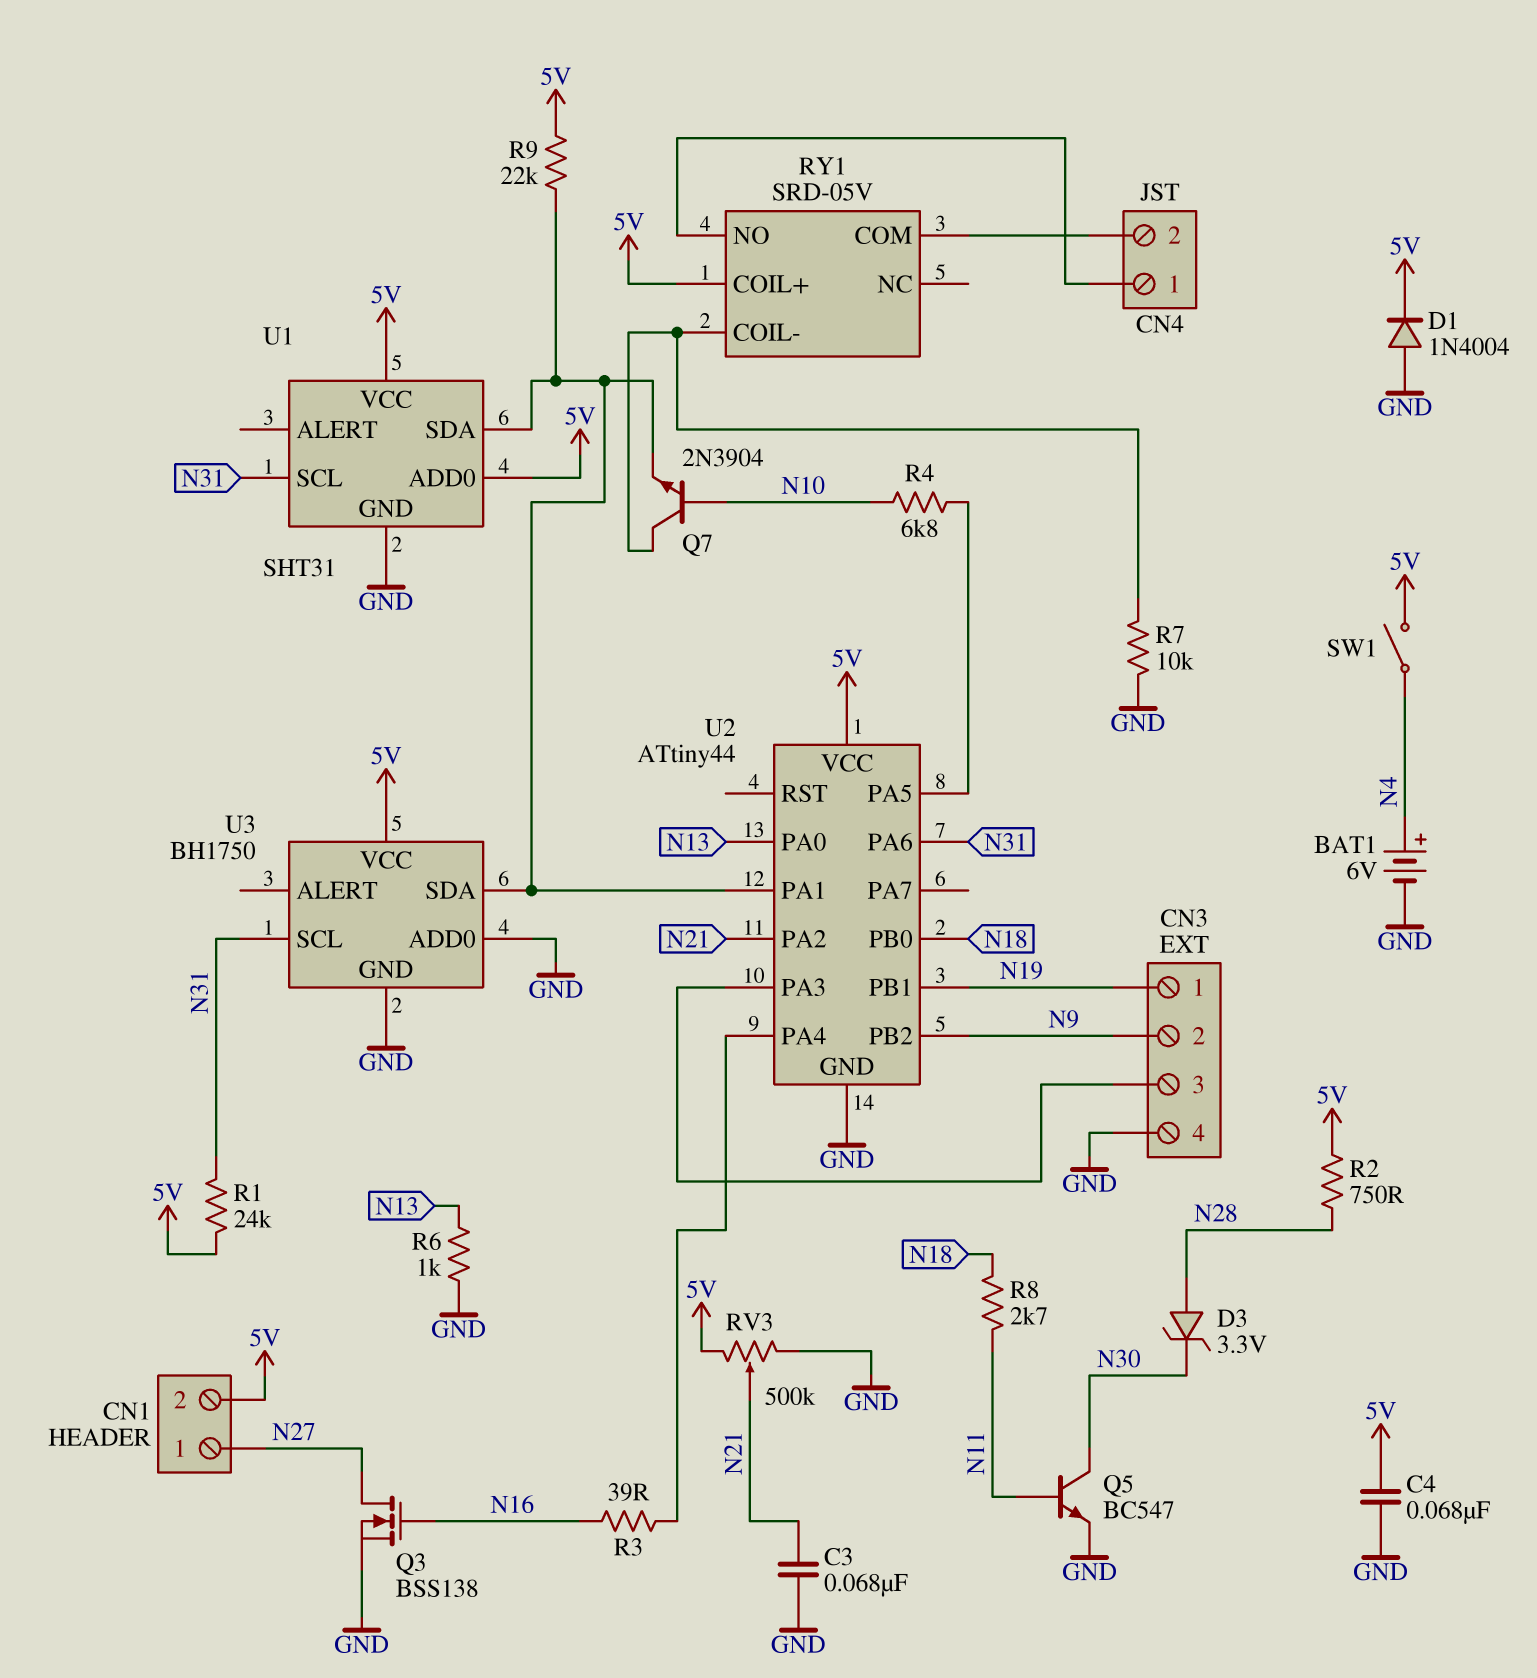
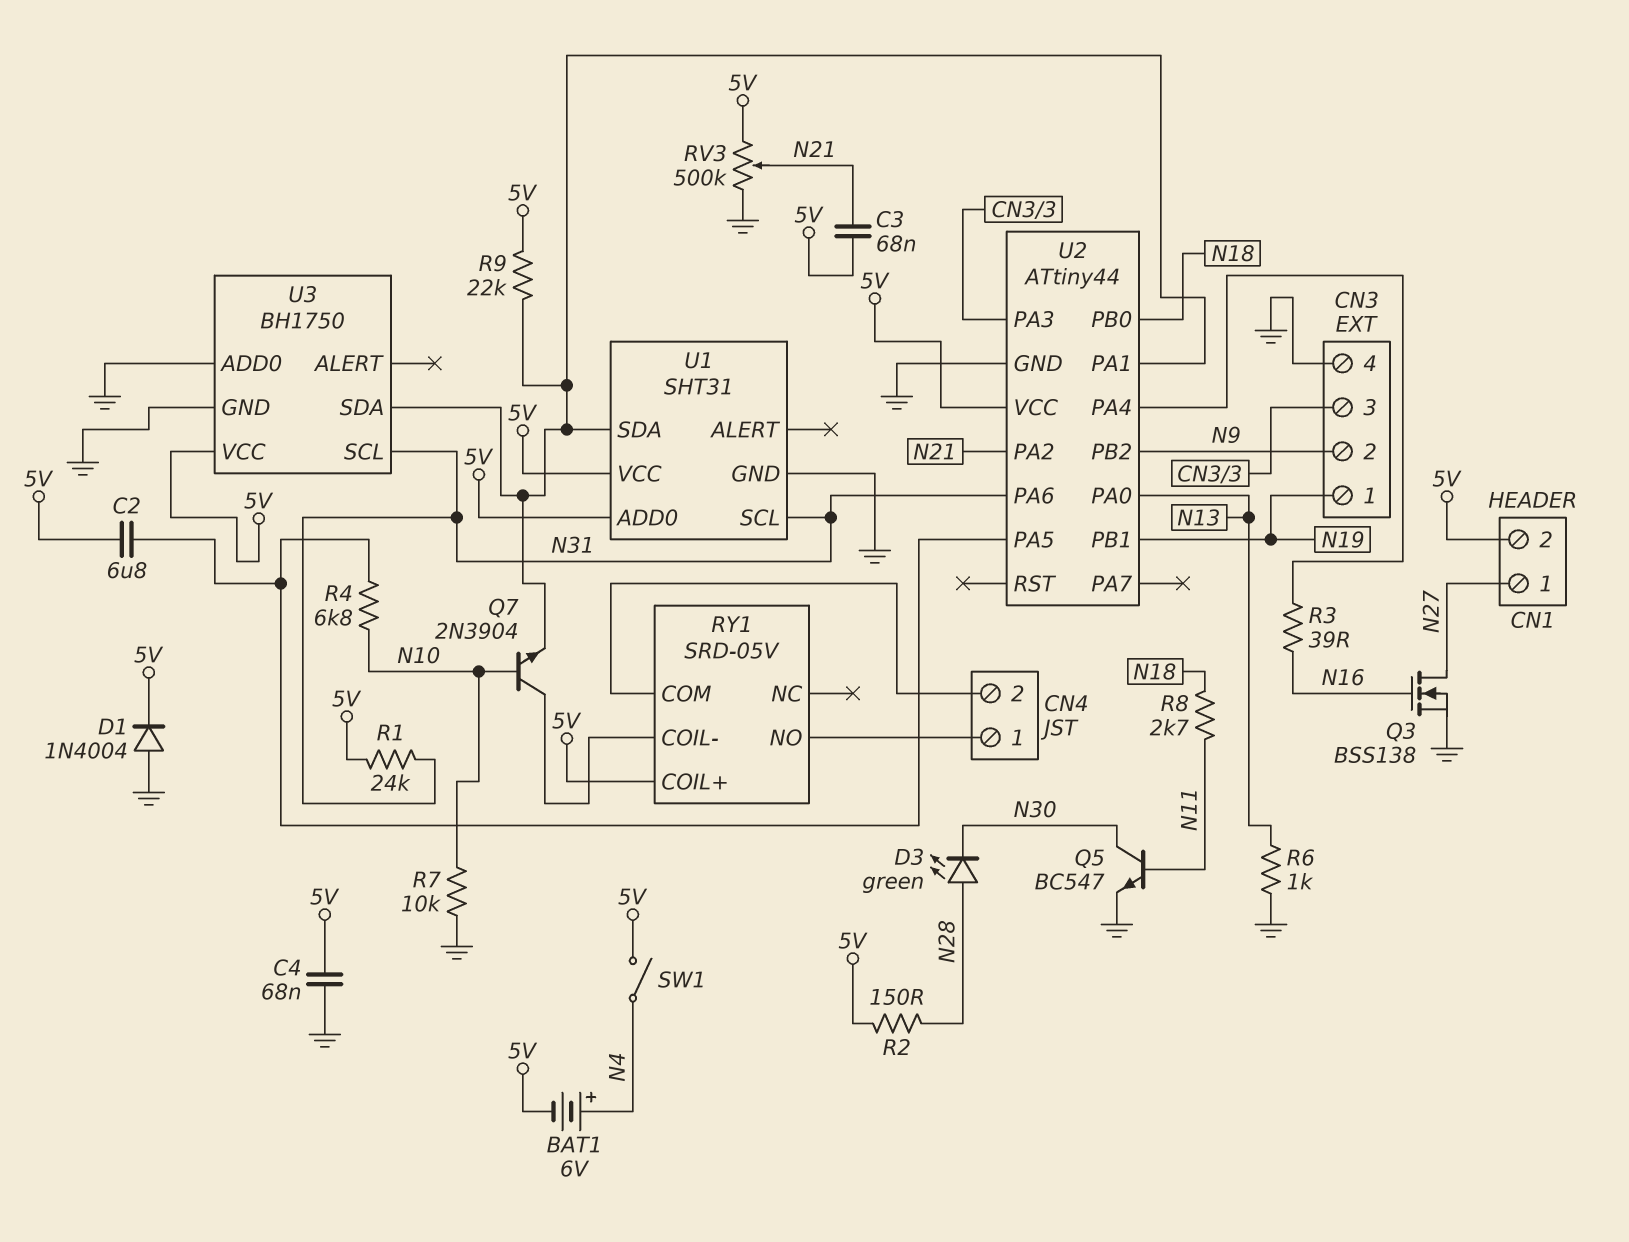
BAT1: 6V (plus N4, minus GND) -> 6V (plus N4, minus 5V)
C2: none -> 6.8uF (5V, U2/PA5)
C3: 68nF (GND, N21) -> 68nF (5V, N21)
D3: zener 3.3V (A N28, K N30) -> LED green (A N28, K N30)
R2: 750 (5V, N28) -> 150 (5V, N28)
R7: 10k (GND, RY1/COIL-) -> 10k (GND, N10)

